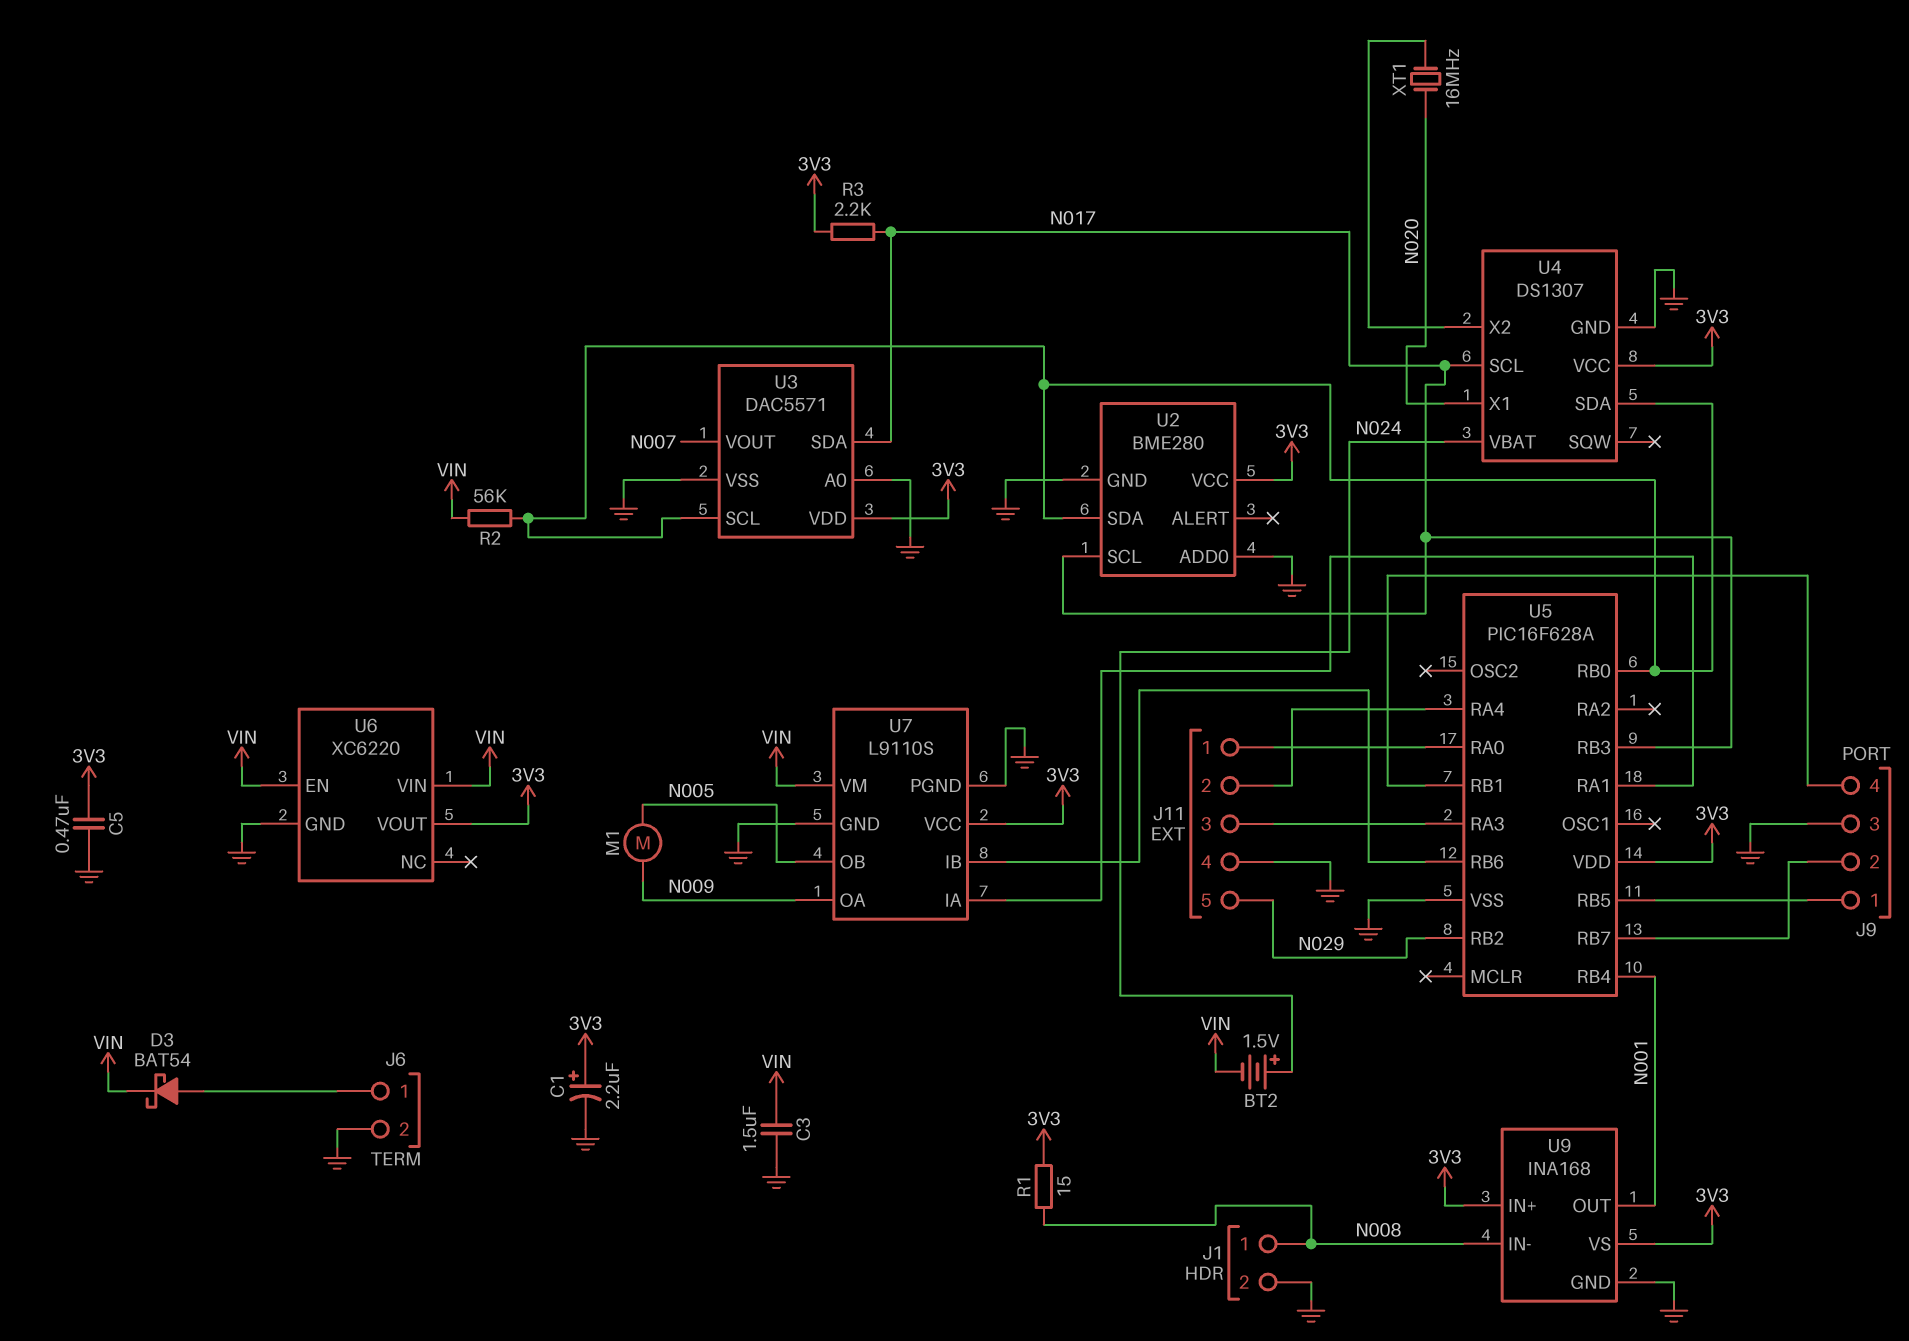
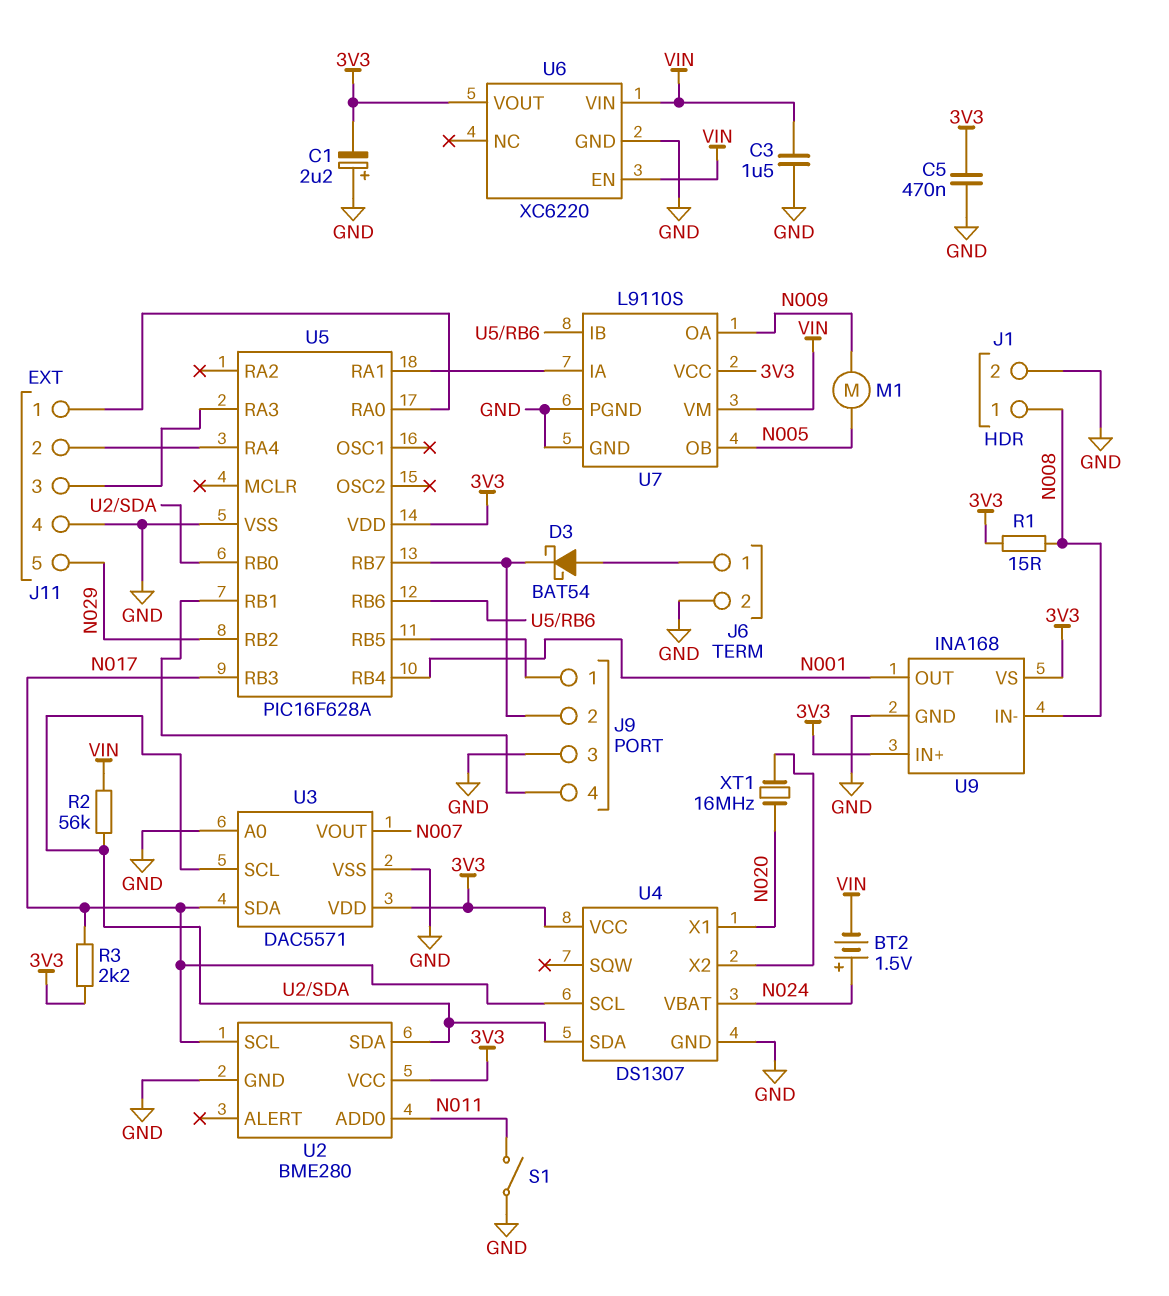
C1: 2.2uF (plus 3V3, minus GND) -> 2.2uF (plus GND, minus 3V3)
D3: schottky BAT54 (A J6/1, K VIN) -> schottky BAT54 (A J6/1, K J9/2)
S1: none -> switch (GND, N011)
U2 pin ADD0: GND -> N011

